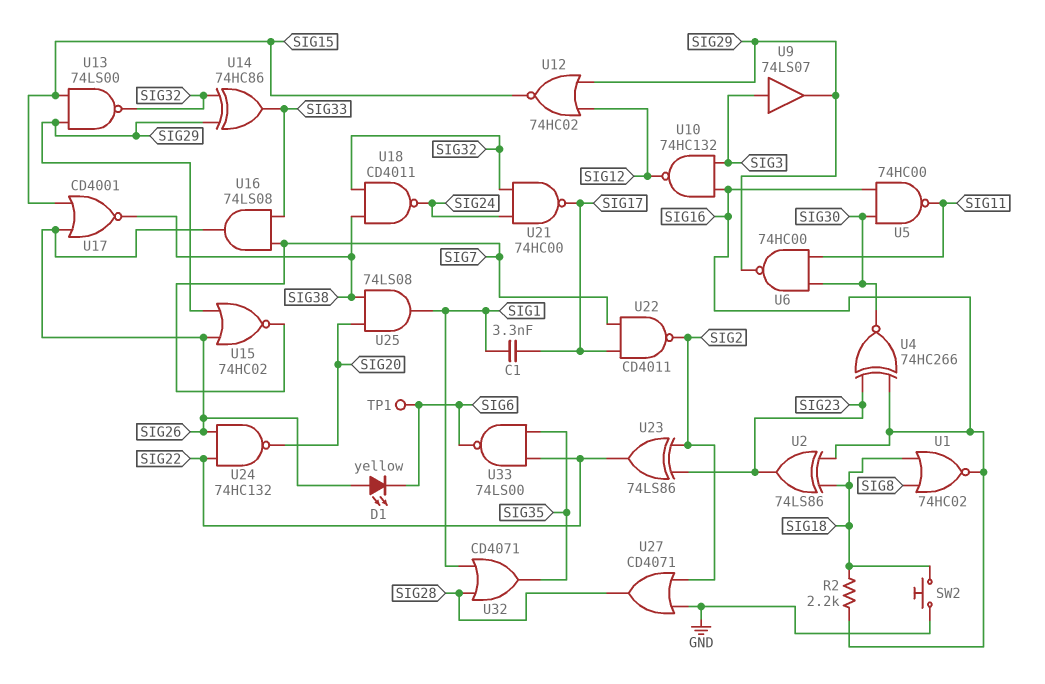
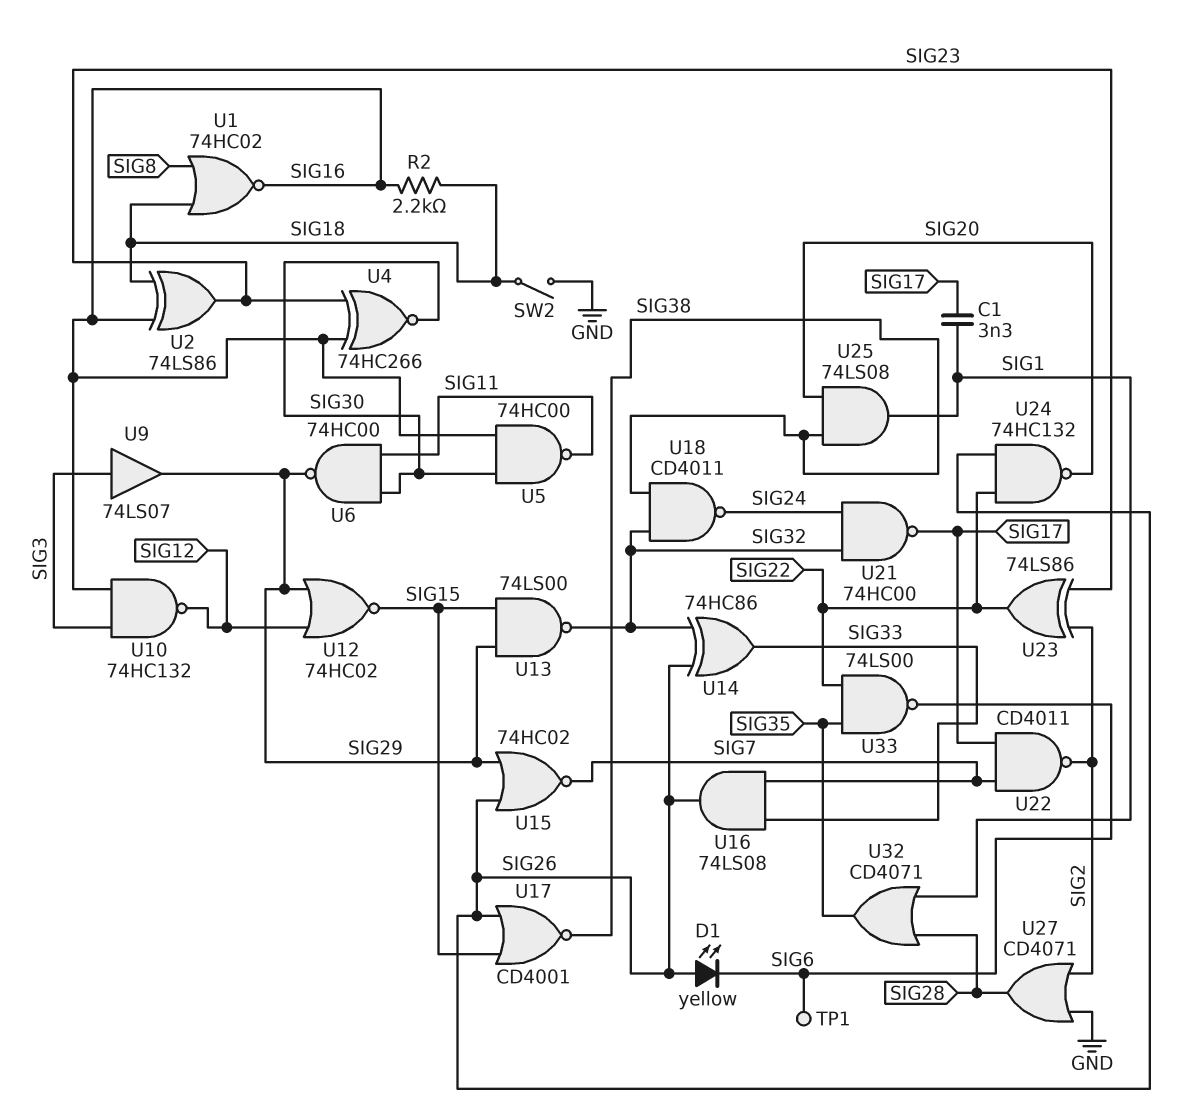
SW2: button (GND, SIG18) -> switch (GND, SIG18)
U14: XOR 74HC86 (in SIG29, in SIG32, out SIG33) -> XOR 74HC86 (in SIG26, in SIG32, out SIG33)

